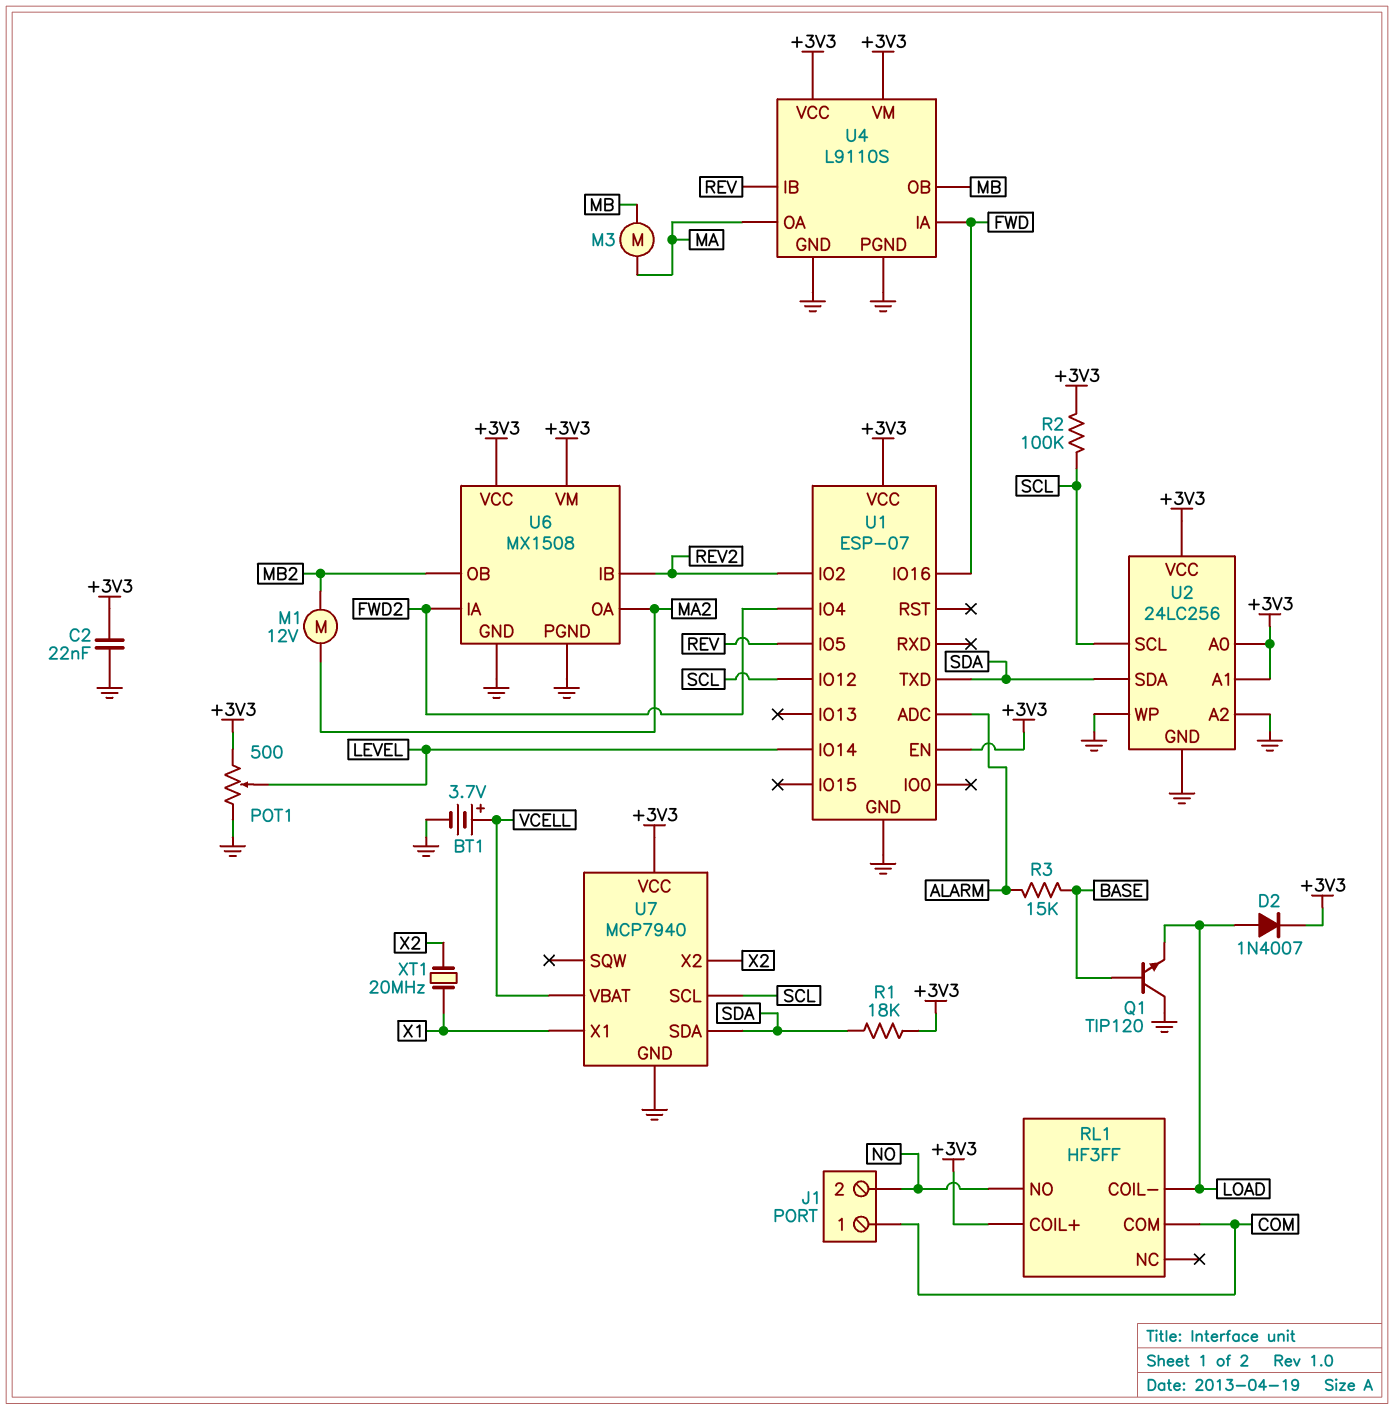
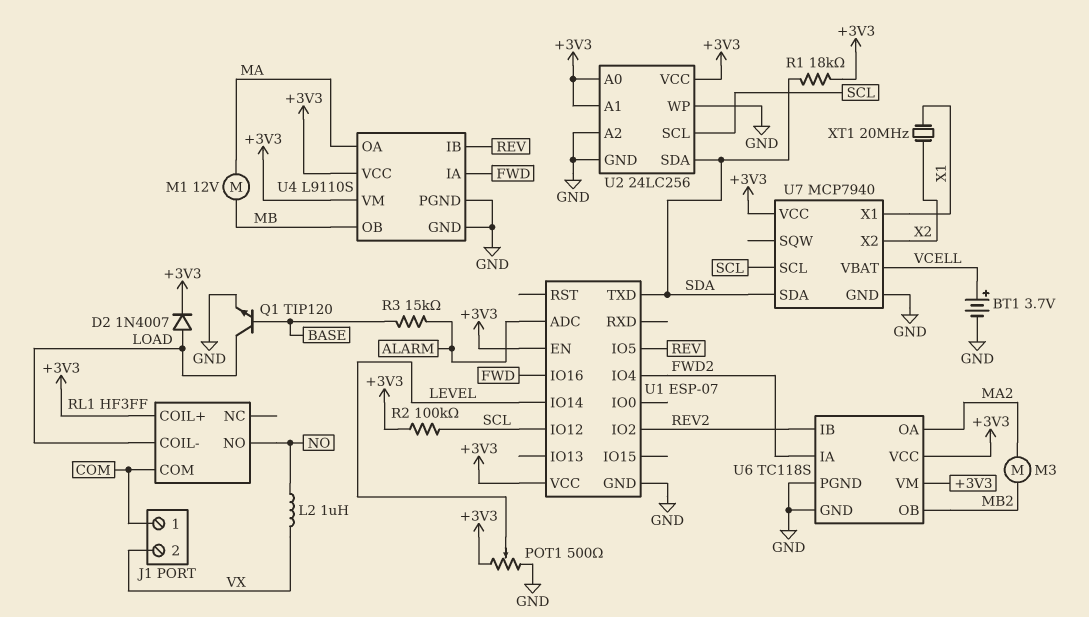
C2: 22nF (+3V3, GND) -> none
J1 pin 2: NO -> VX
L2: none -> 1uH (NO, VX)
M1: motor 12V (MA2, MB2) -> motor 12V (MA, MB)
M3: motor (MA, MB) -> motor (MA2, MB2)
Q1: NPN TIP120 (B BASE, C GND, E LOAD) -> NPN TIP120 (B BASE, C LOAD, E GND)
U6: MX1508 -> TC118S

